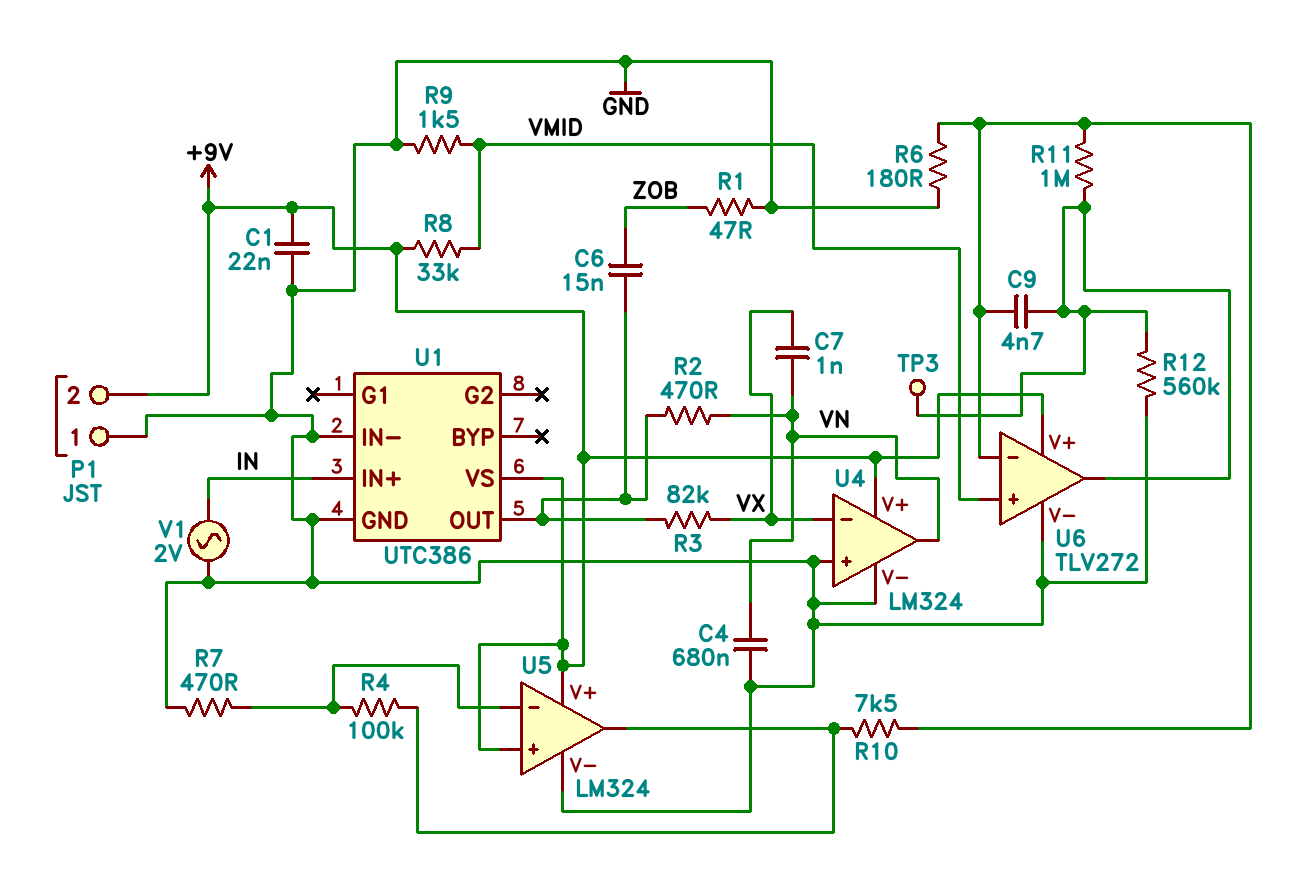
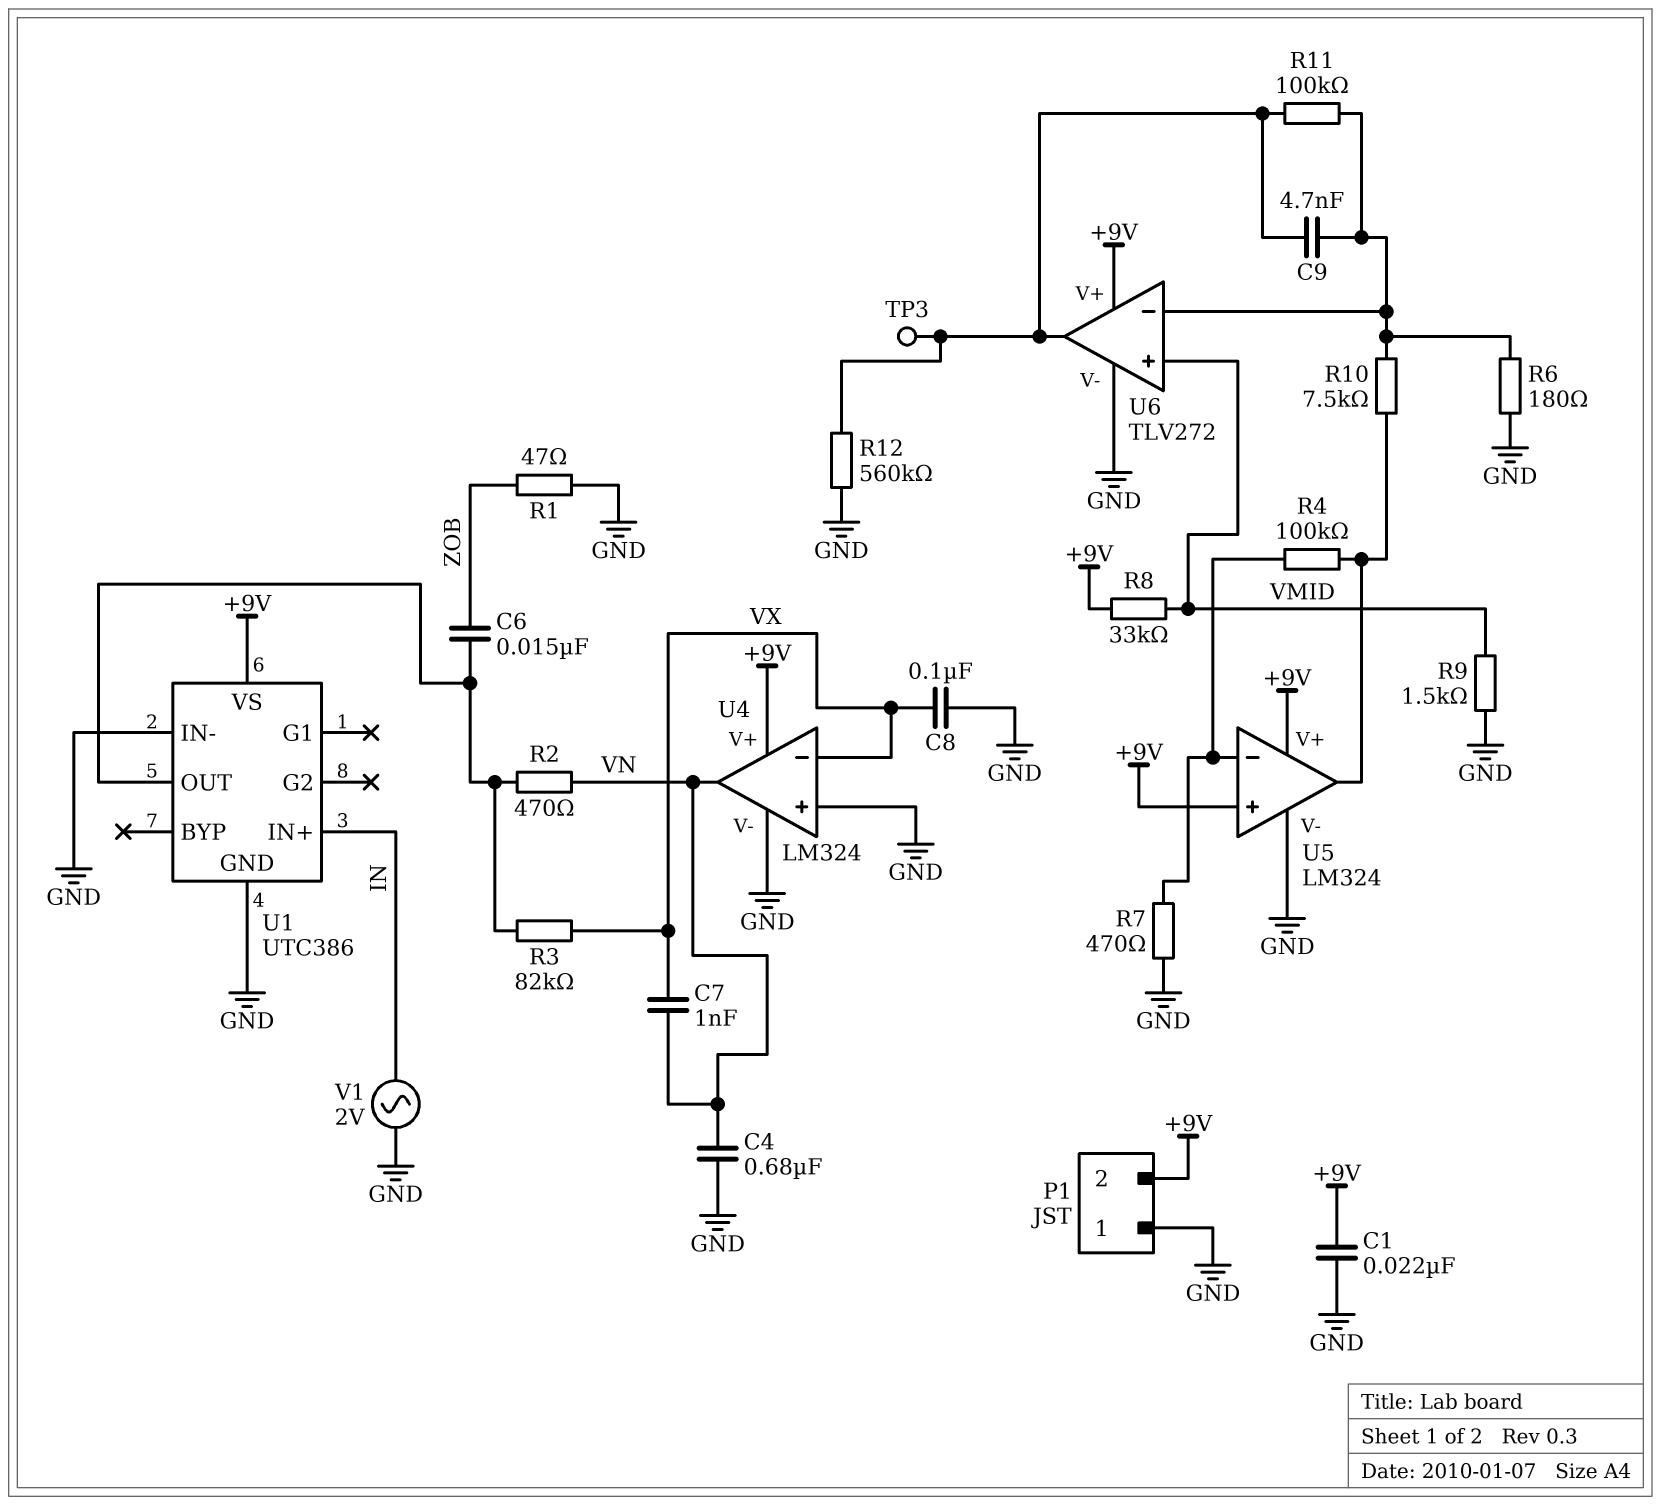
C8: none -> 100nF (GND, VX)
R11: 1M (U6/in-, U6/out) -> 100k (U6/in-, U6/out)

